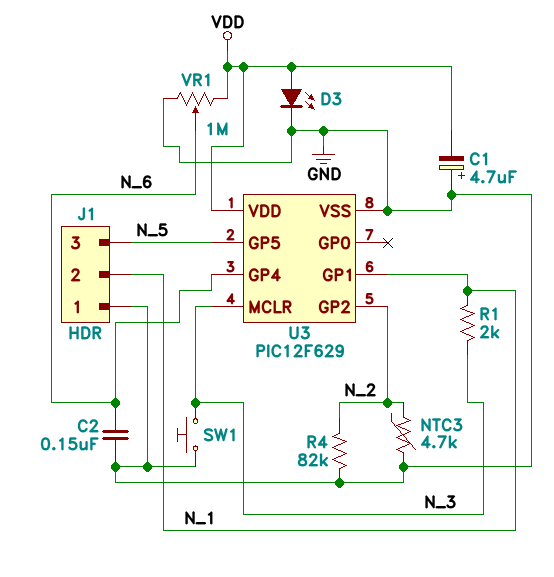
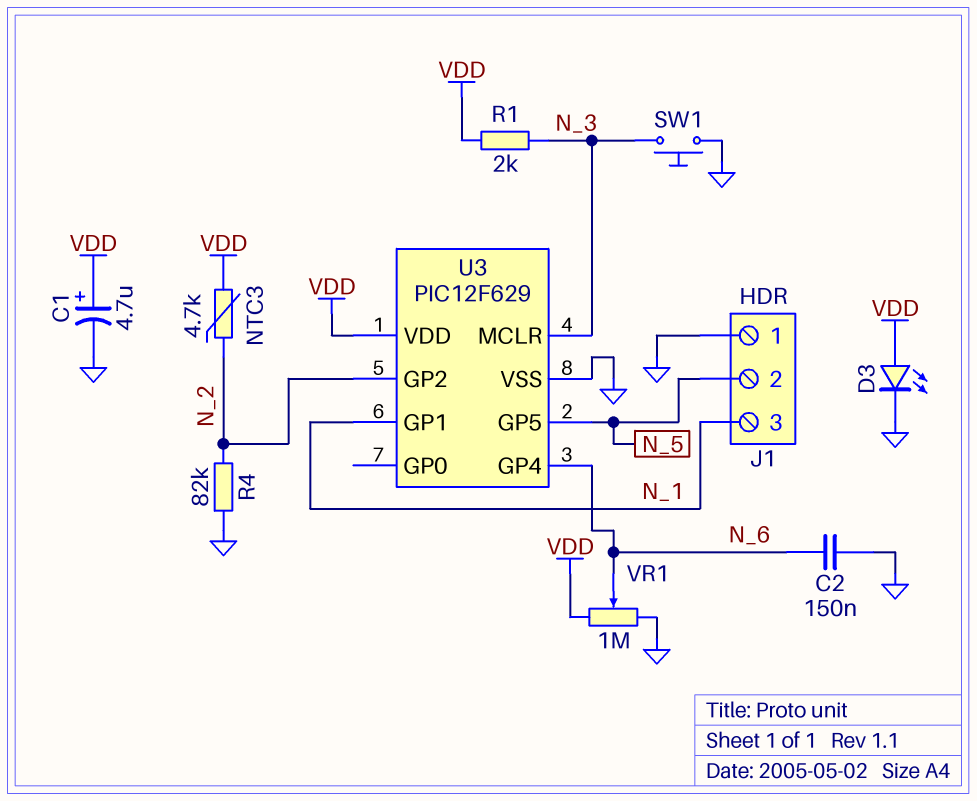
C1: 4.7uF (plus GND, minus VDD) -> 4.7uF (plus VDD, minus GND)
J1 pin 2: N_1 -> N_5
J1 pin 3: N_5 -> N_1
NTC3: 4.7k (GND, N_2) -> 4.7k (N_2, VDD)
R1: 2k (N_1, N_3) -> 2k (N_3, VDD)

